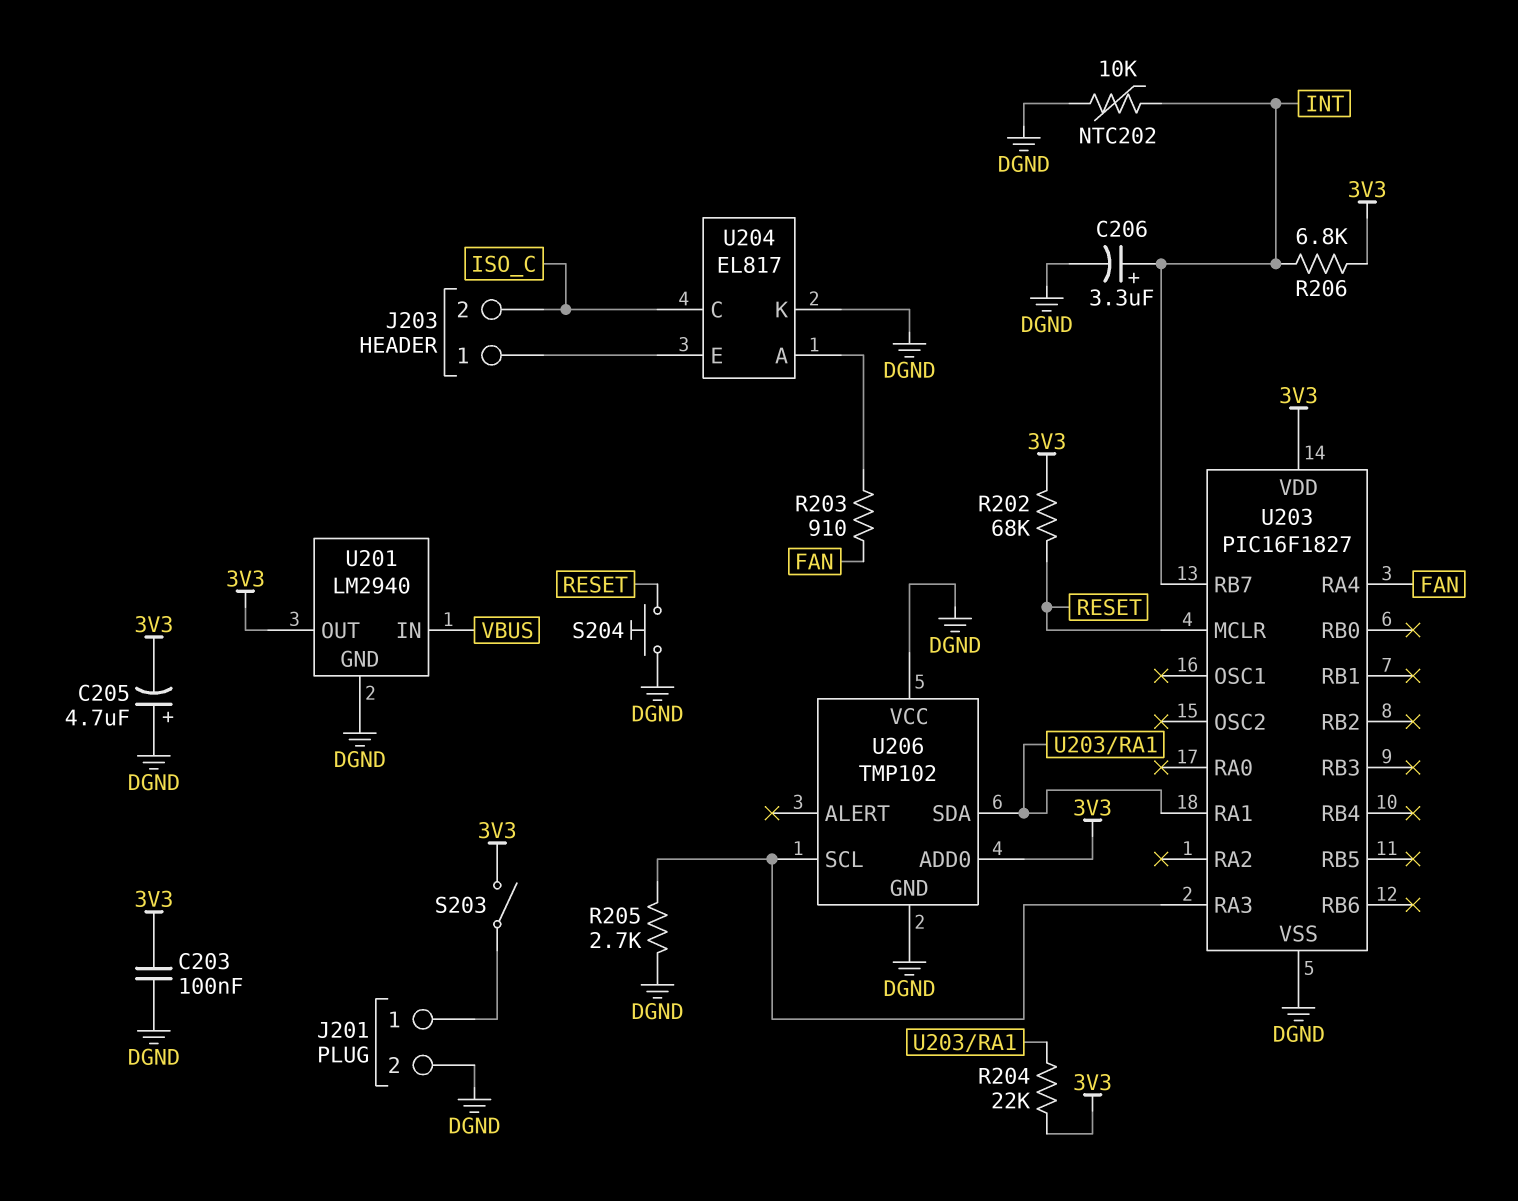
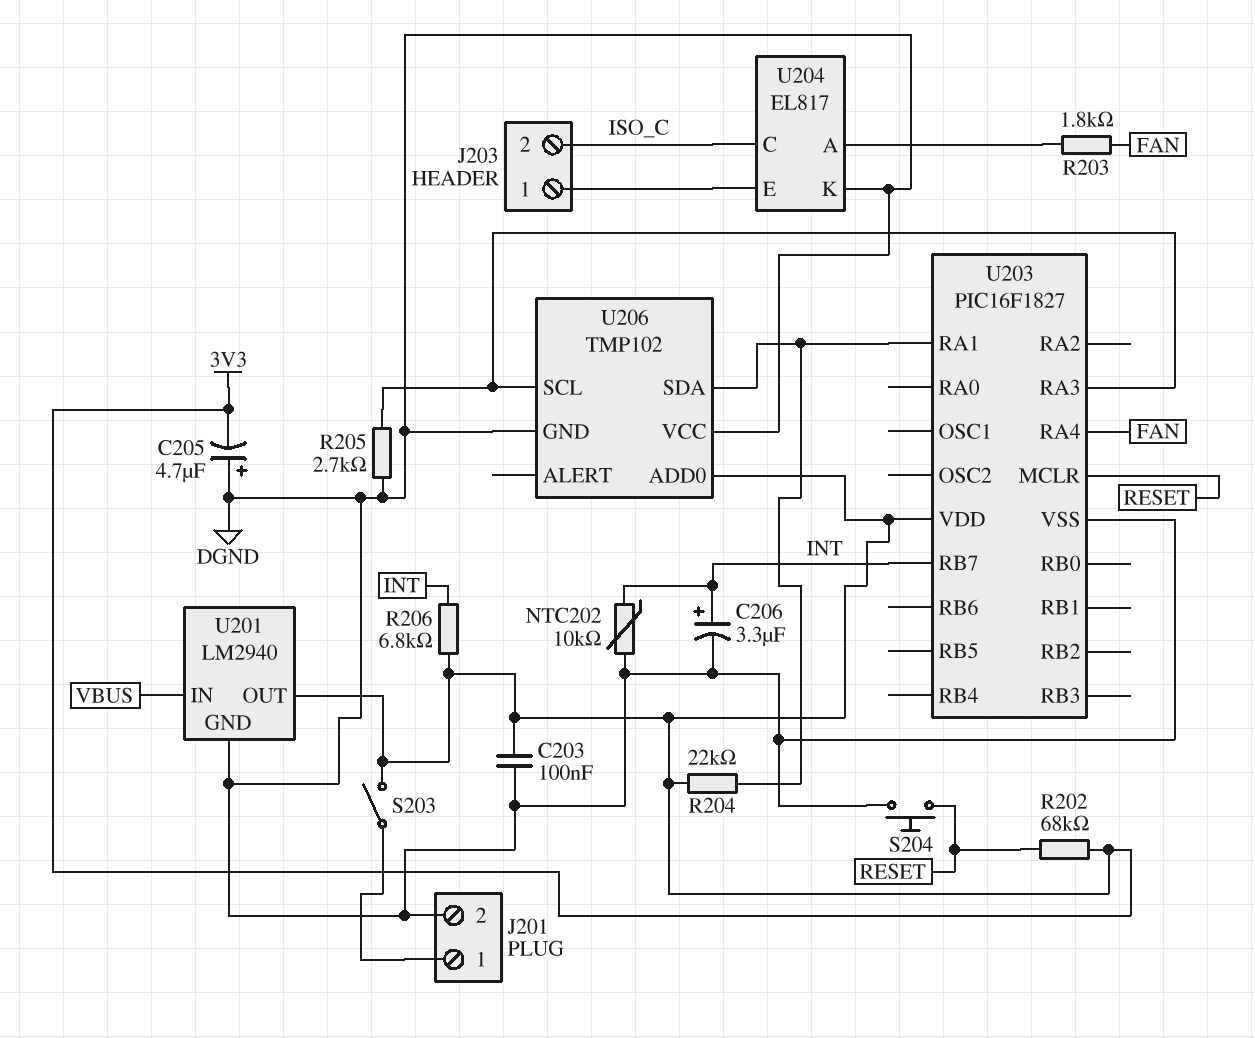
R203: 910 (FAN, U204/A) -> 1.8k (FAN, U204/A)

